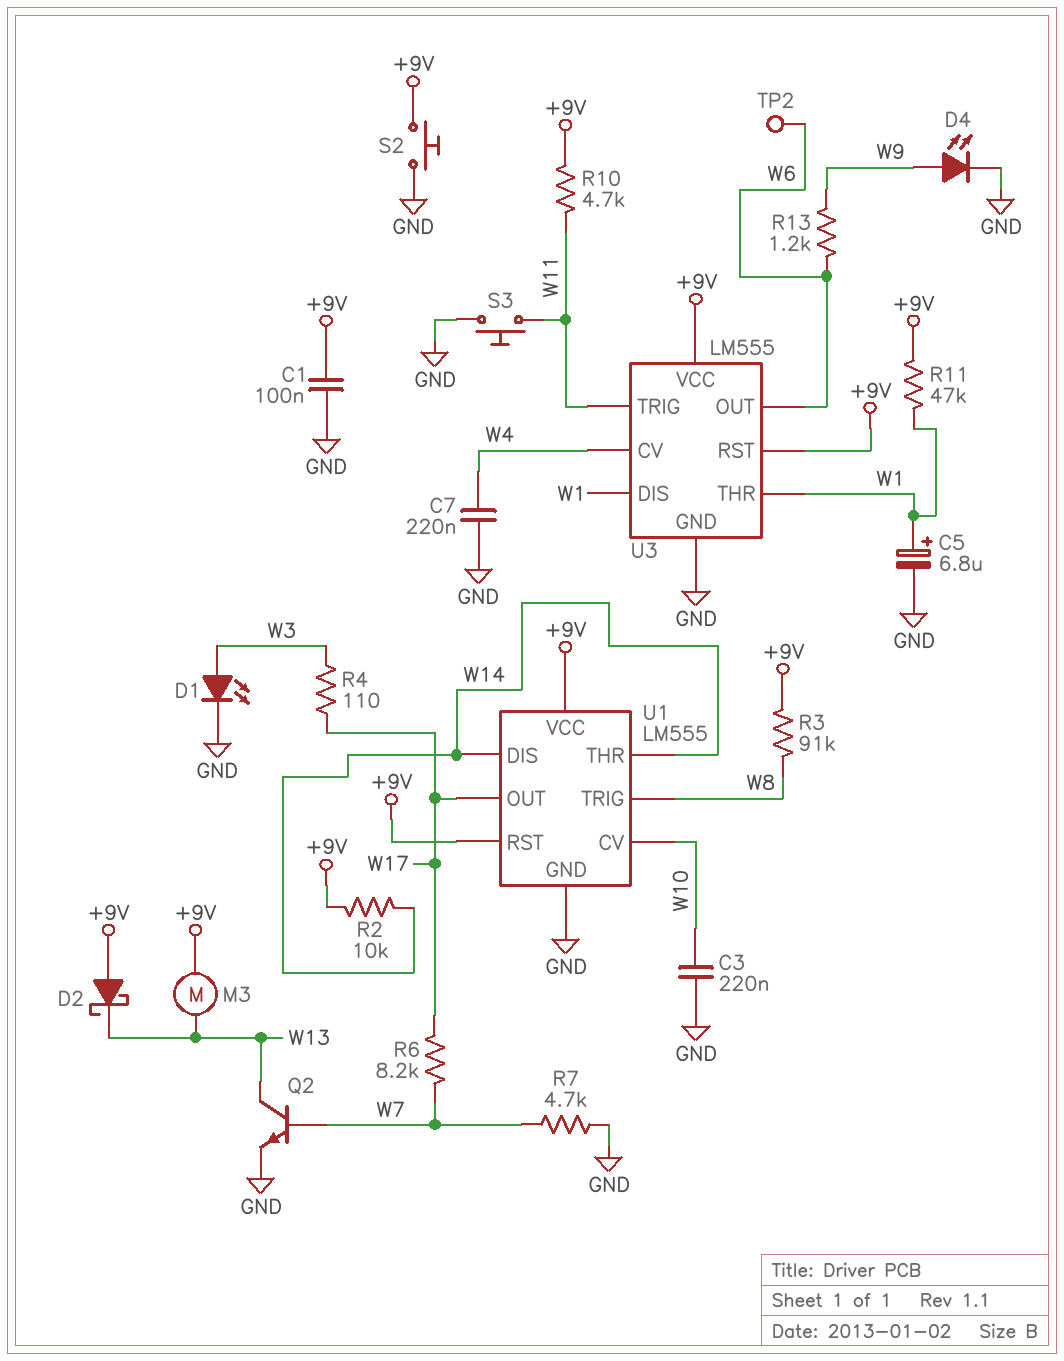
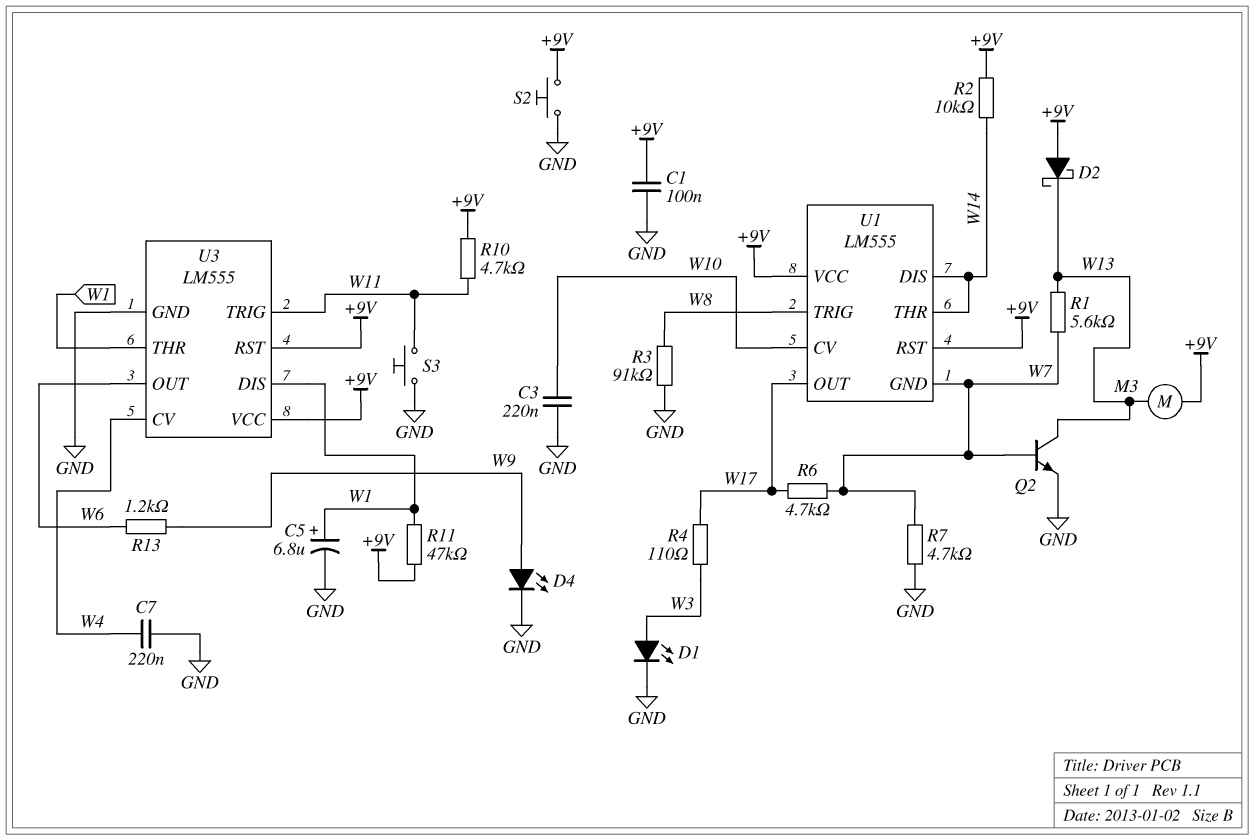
R1: none -> 5.6k (W7, W13)
R3: 91k (+9V, W8) -> 91k (GND, W8)
R6: 8.2k (W7, W17) -> 4.7k (W7, W17)
TP2: test point (W6) -> none
U1 pin GND: GND -> W7

